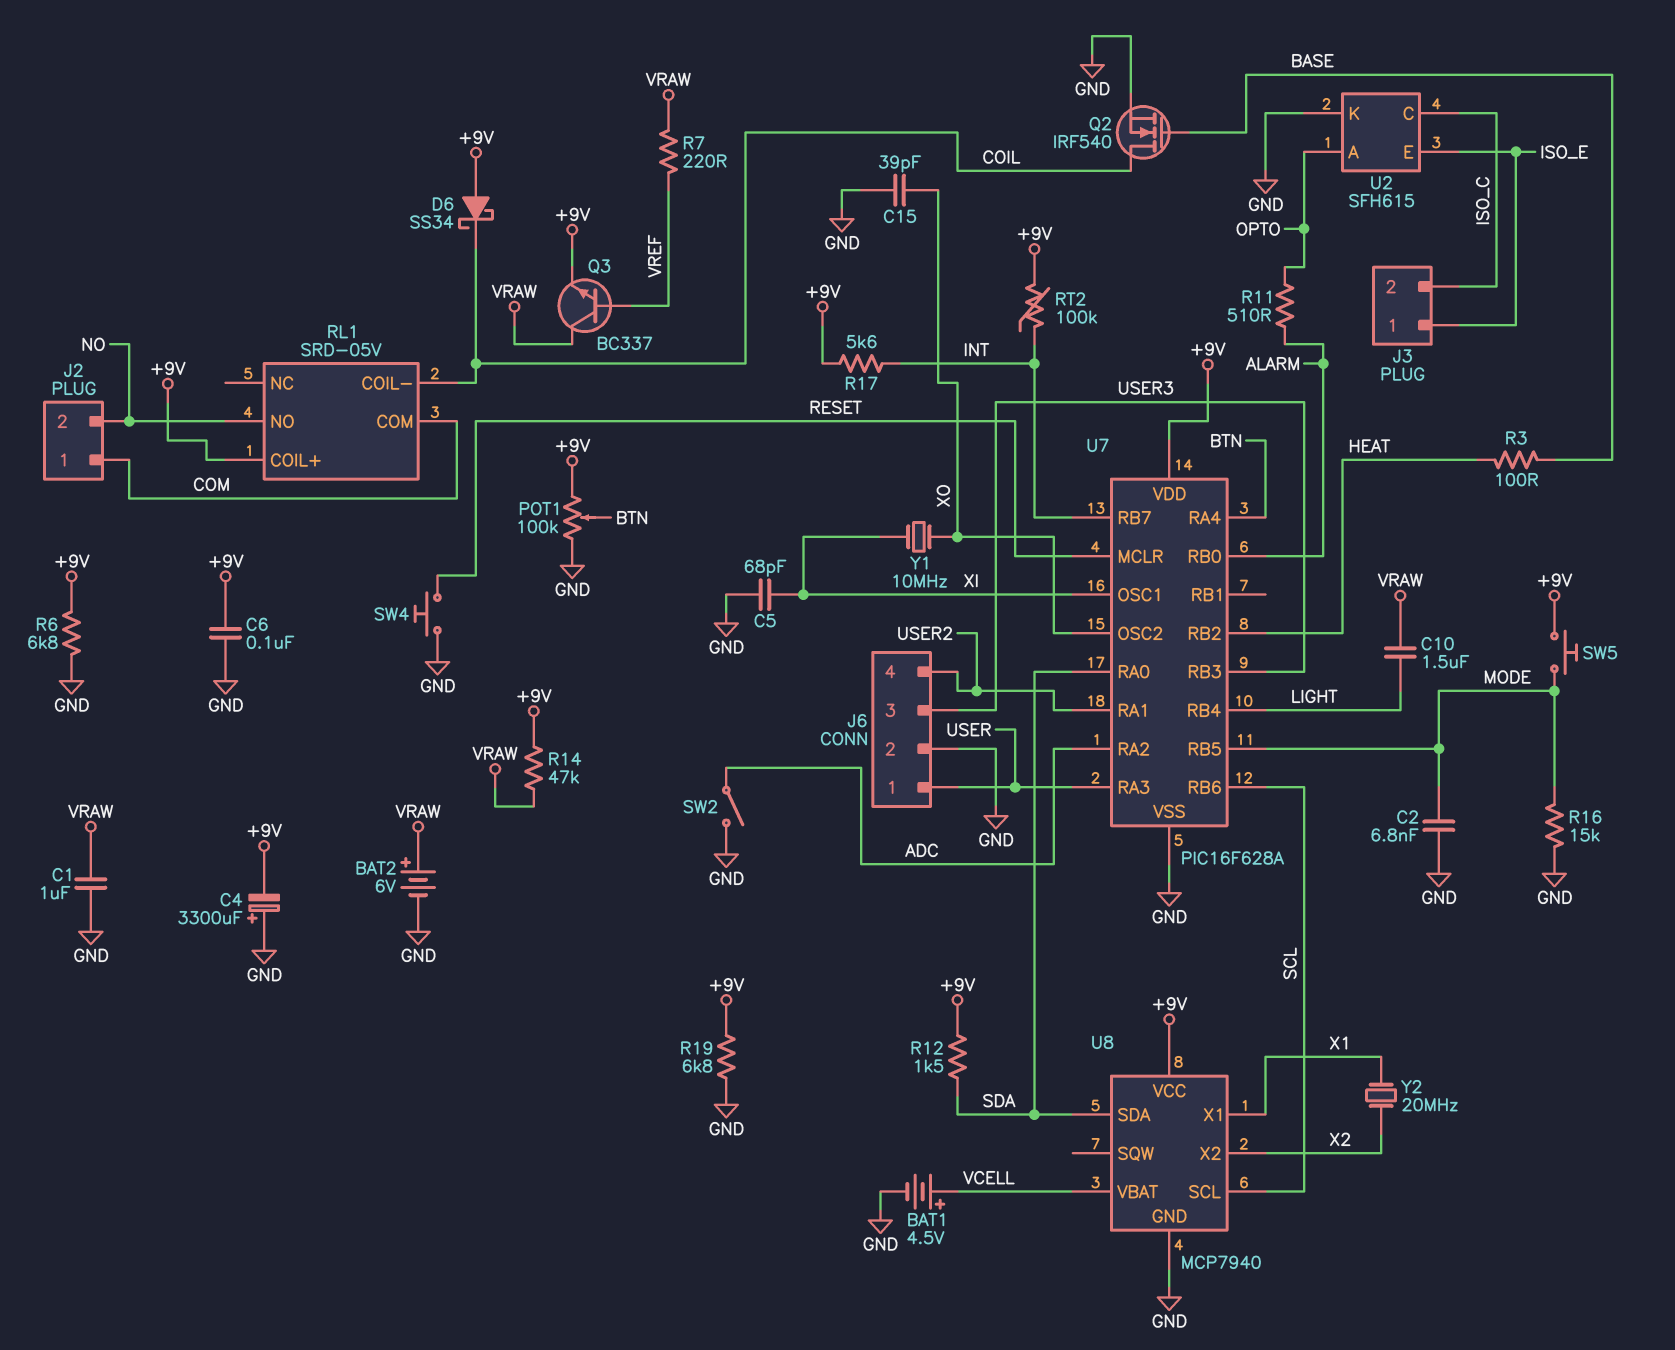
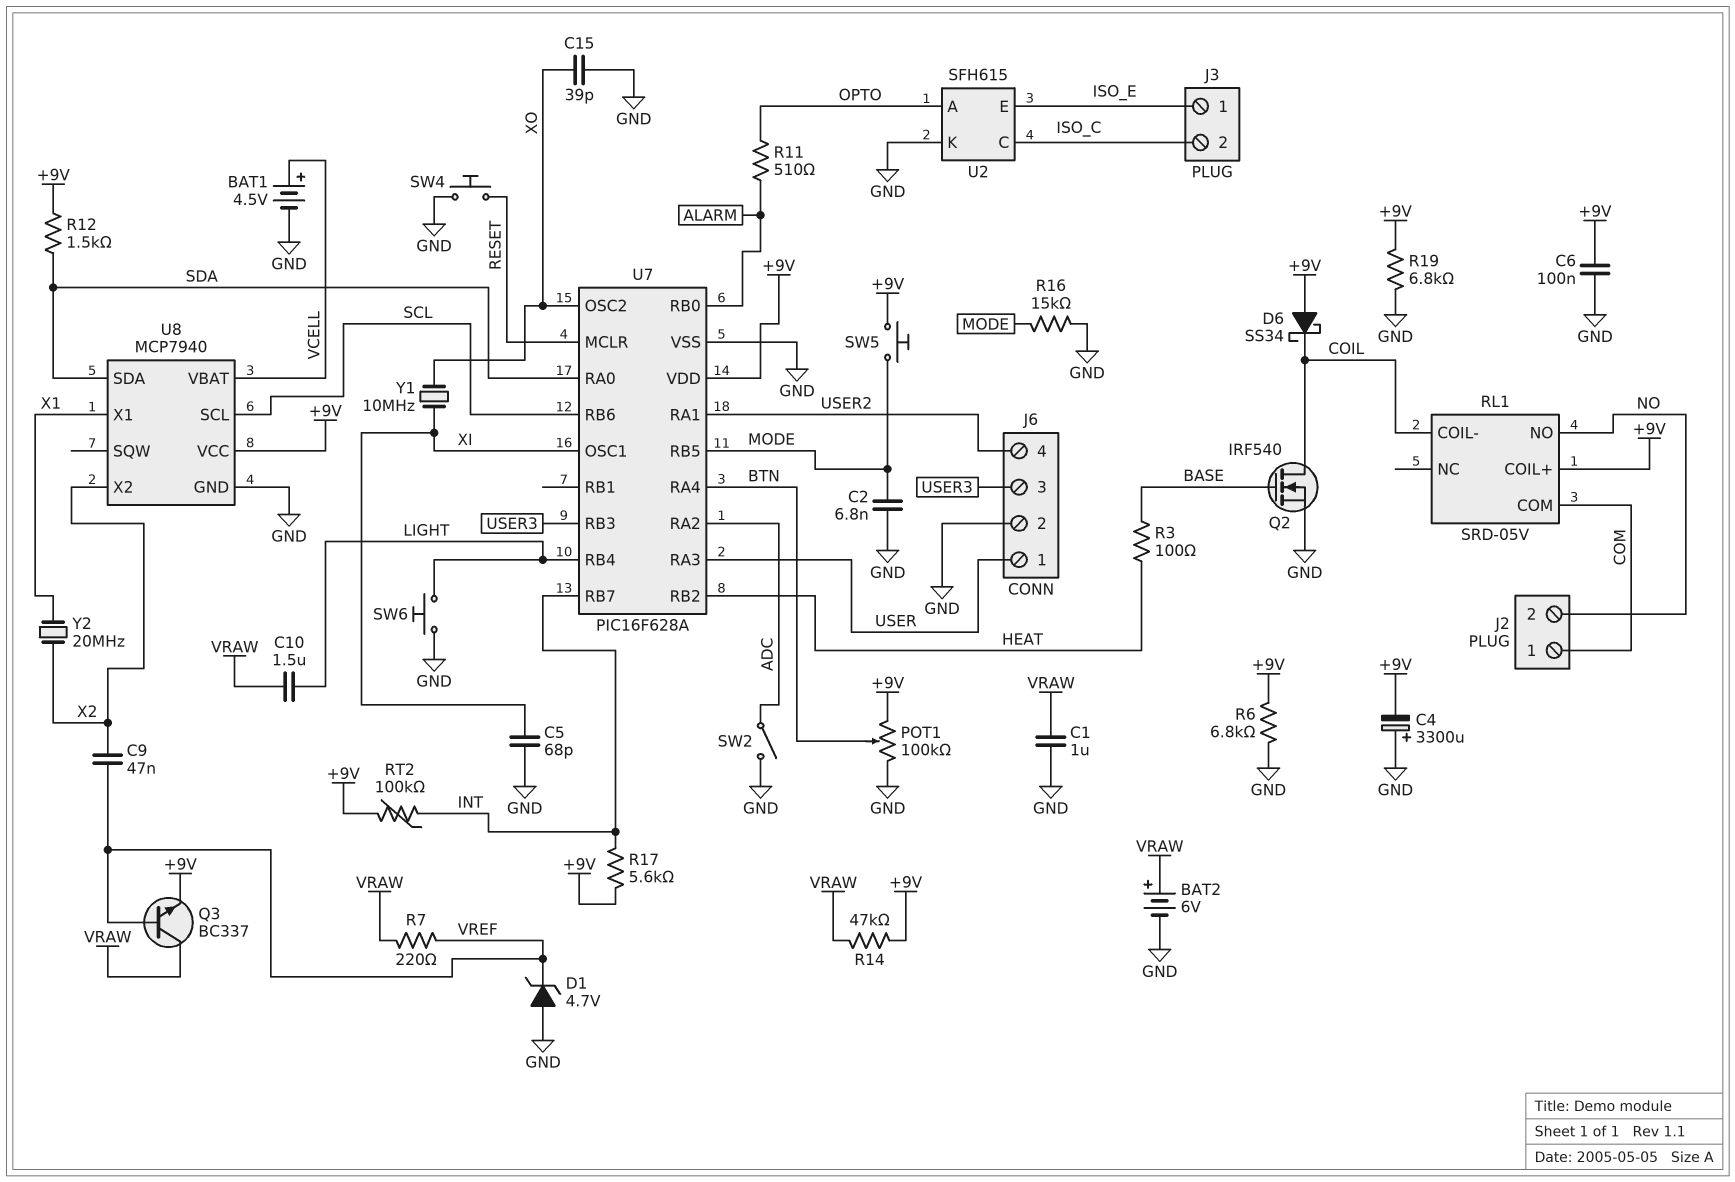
C9: none -> 47nF (VREF, X2)
D1: none -> zener 4.7V (A GND, K VREF)
SW6: none -> button (GND, LIGHT)

